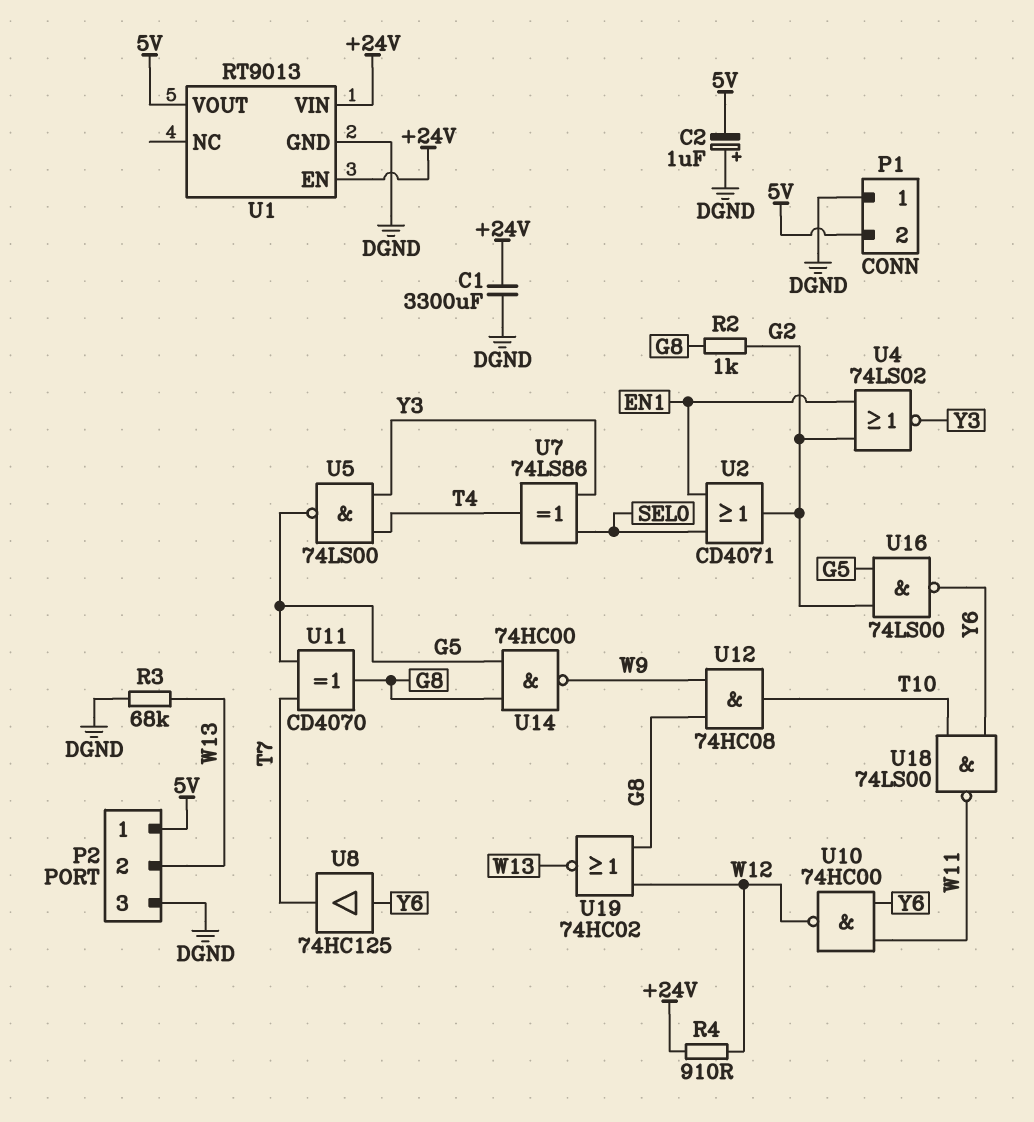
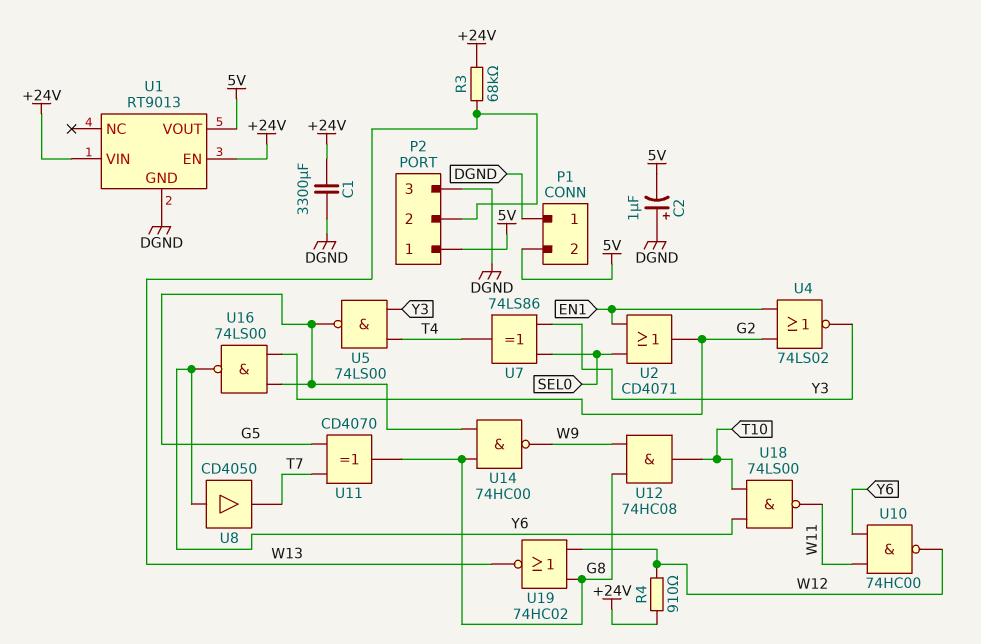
R2: 1k (G2, G8) -> none
R3: 68k (DGND, W13) -> 68k (+24V, W13)
U8: buffer 74HC125 (in Y6, out T7) -> buffer CD4050 (in Y6, out T7)

